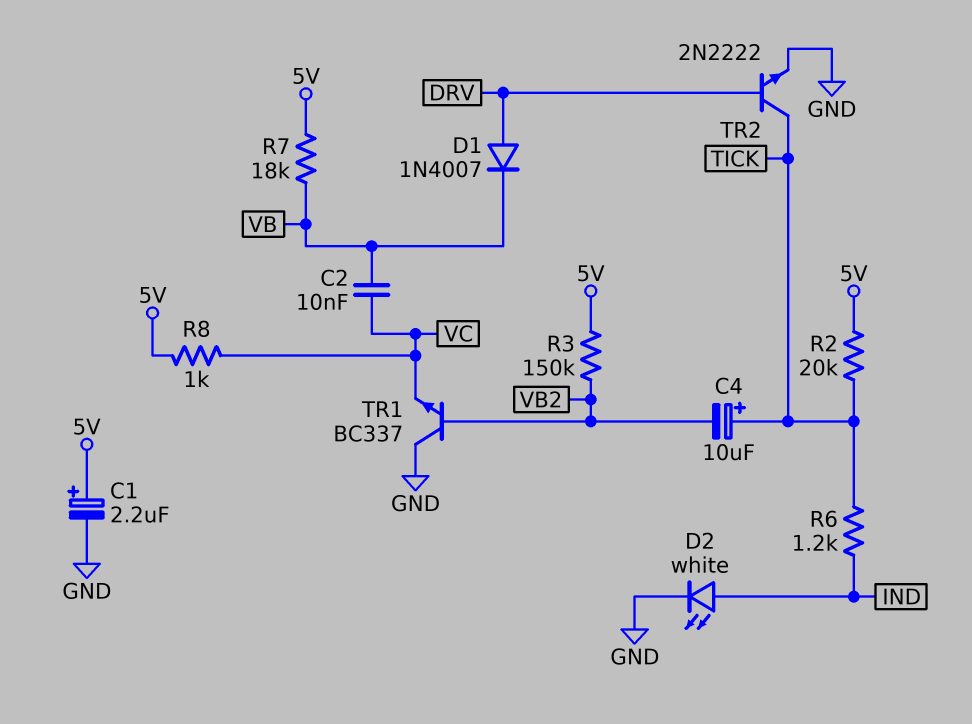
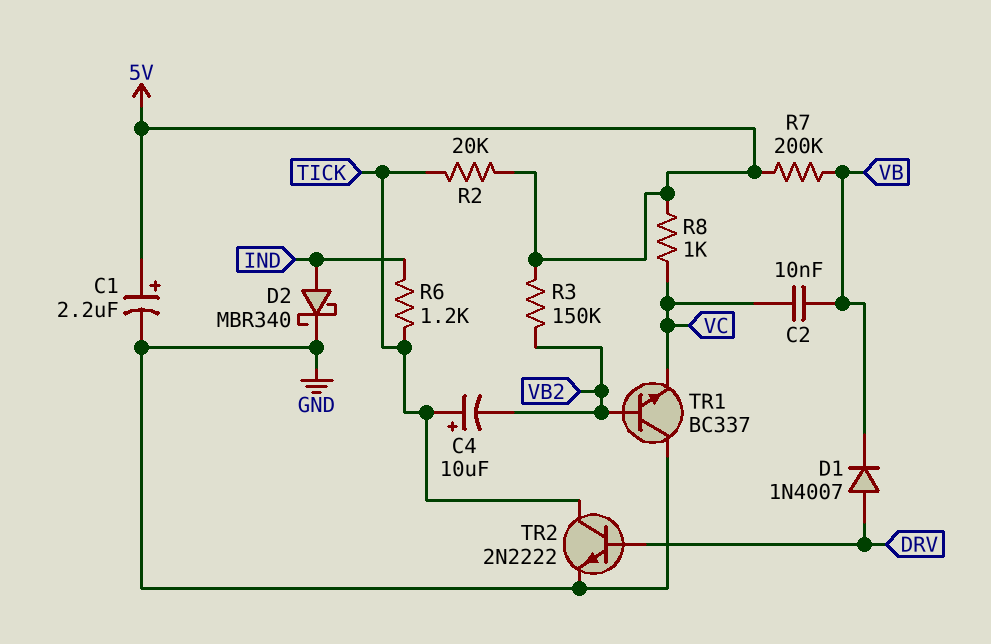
D2: LED white (A IND, K GND) -> schottky MBR340 (A IND, K GND)
R7: 18k (5V, VB) -> 200k (5V, VB)

